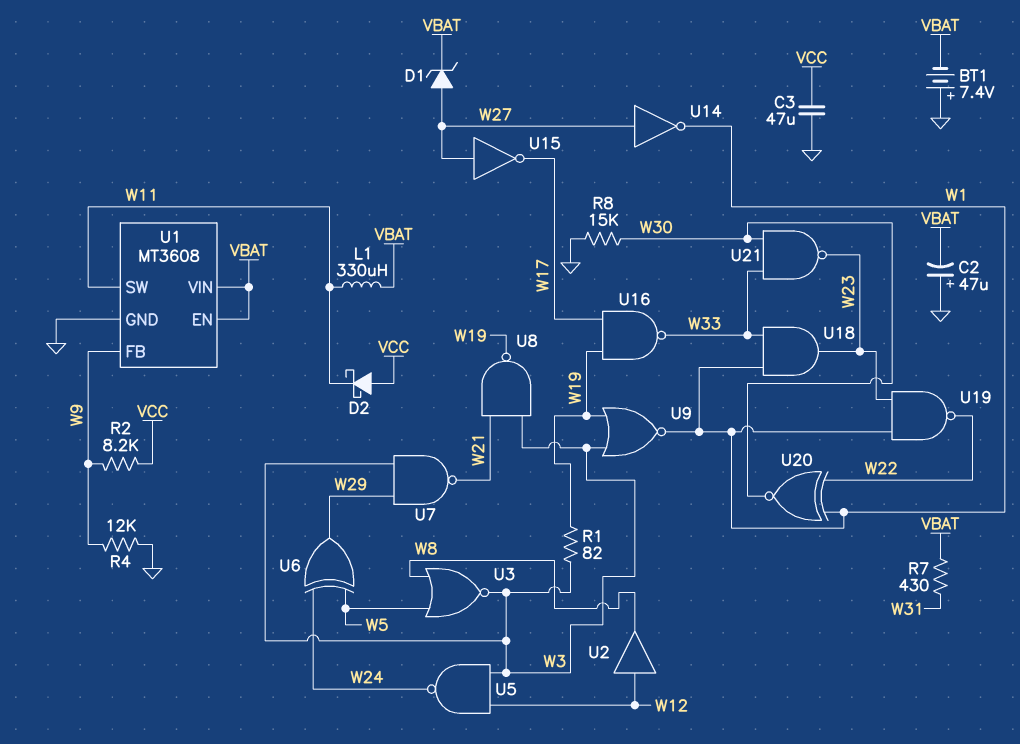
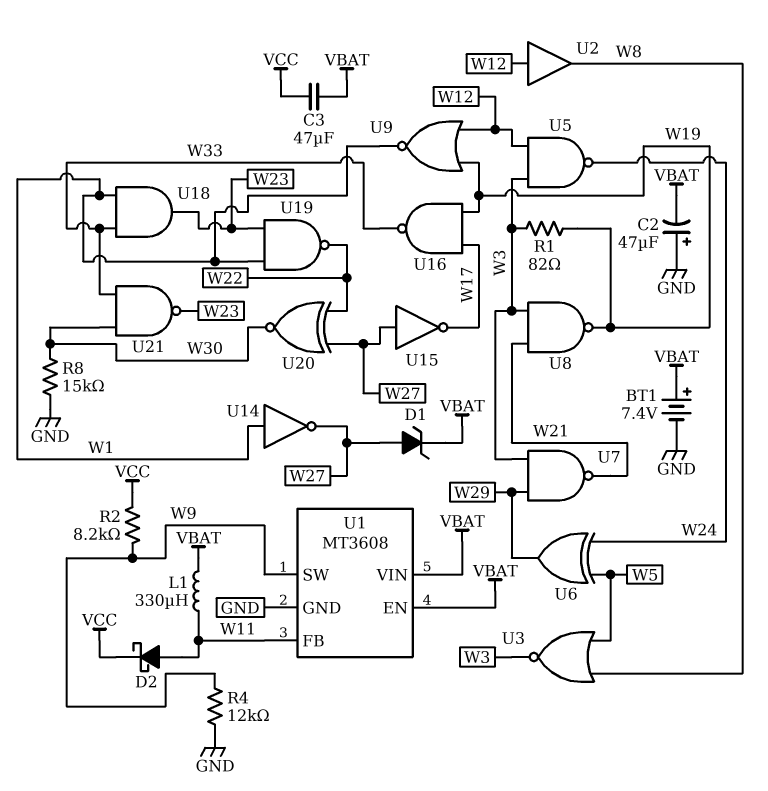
BT1: 7.4V (plus GND, minus VBAT) -> 7.4V (plus VBAT, minus GND)
C3: 47uF (GND, VCC) -> 47uF (VBAT, VCC)
D2: schottky (A VCC, K W11) -> schottky (A W11, K VCC)
R7: 430 (VBAT, W31) -> none
U1 pin FB: W9 -> W11
U1 pin SW: W11 -> W9
U9: NOR (in W3, in W19, out W1) -> NOR (in W12, in W19, out W1)
U14: NOT (in W27, out W1) -> NOT (in W1, out W27)
U20: XNOR (in W1, in W22, out W30) -> XNOR (in W22, in W27, out W30)

